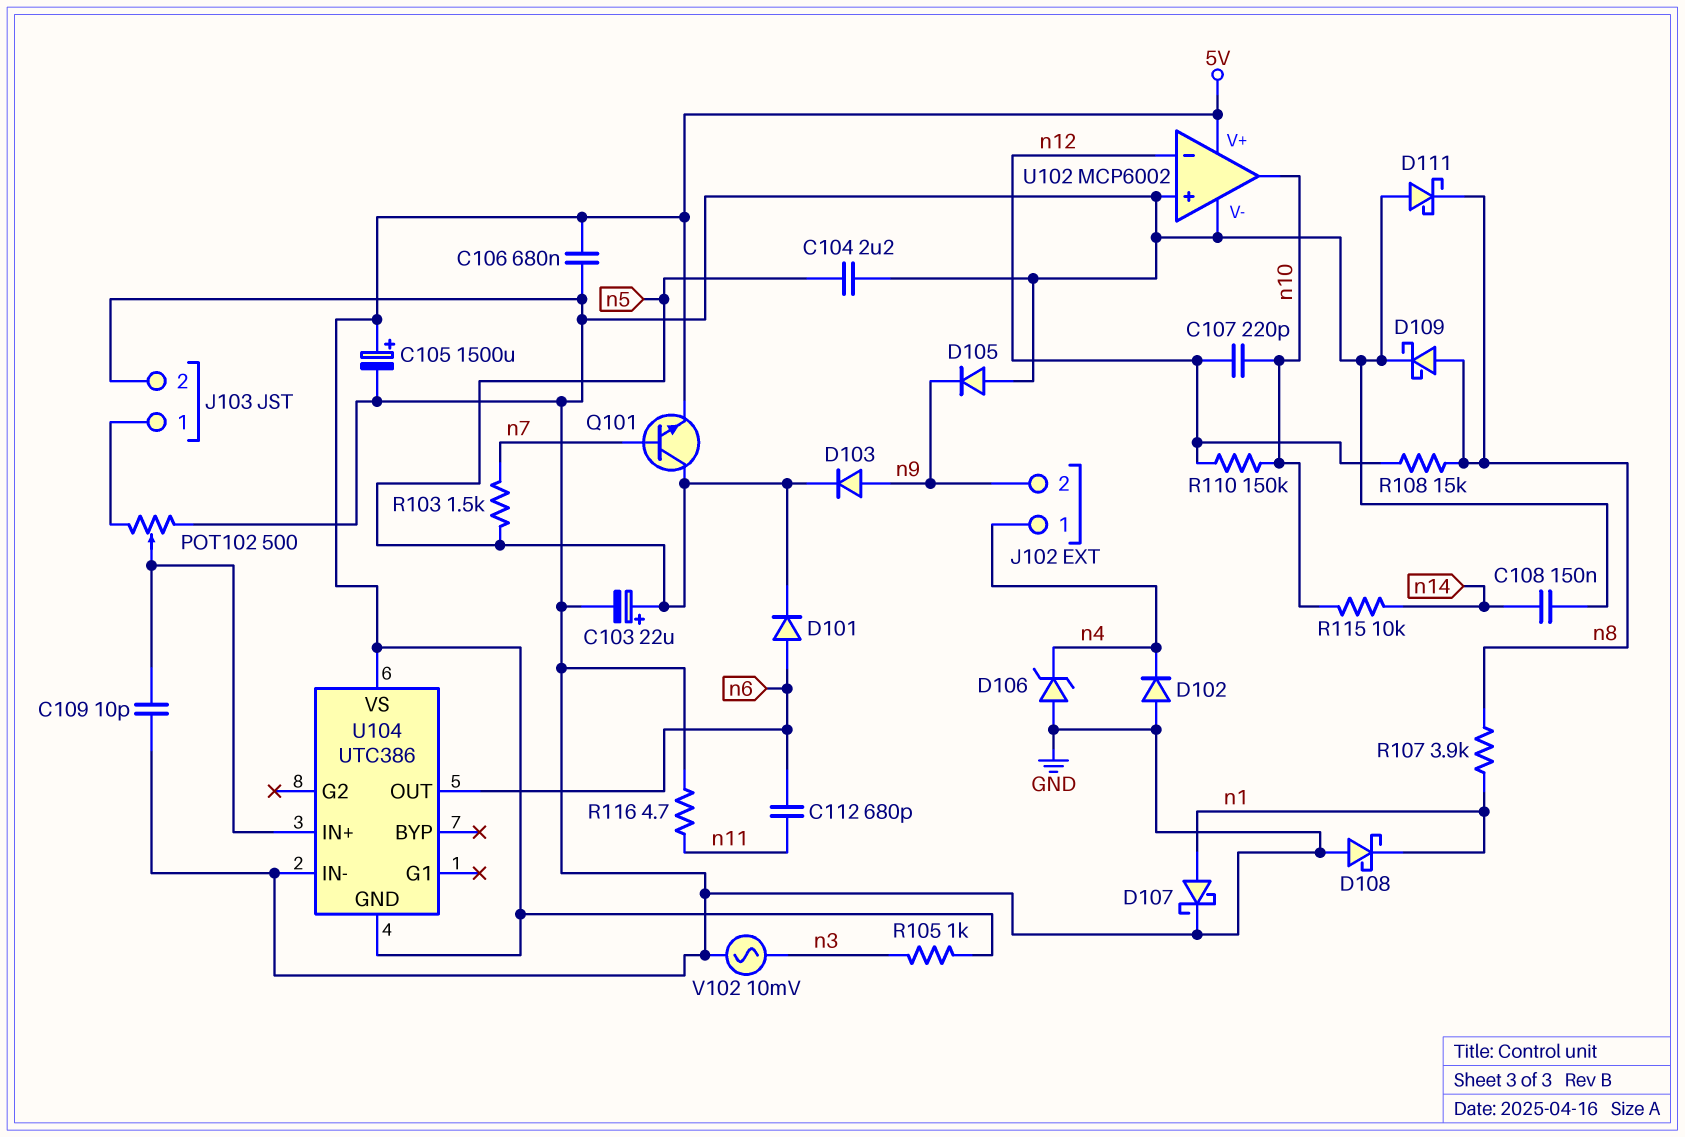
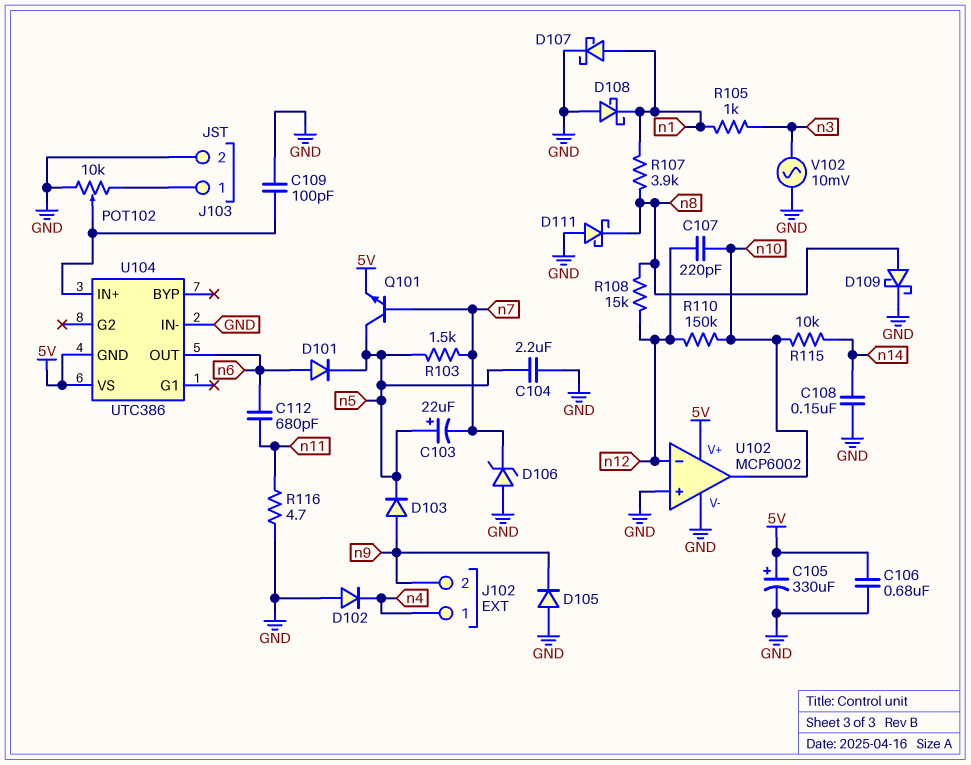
C103: 22uF (plus n5, minus GND) -> 22uF (plus n5, minus n7)
C105: 1500uF (plus 5V, minus GND) -> 330uF (plus 5V, minus GND)
C109: 10pF (GND, U104/IN+) -> 100pF (GND, U104/IN+)
D106: zener (A GND, K n4) -> zener (A GND, K n7)
POT102: 500 (GND, J103/1, wiper U104/IN+) -> 10k (GND, J103/1, wiper U104/IN+)
R105: 1k (5V, n3) -> 1k (n1, n3)

